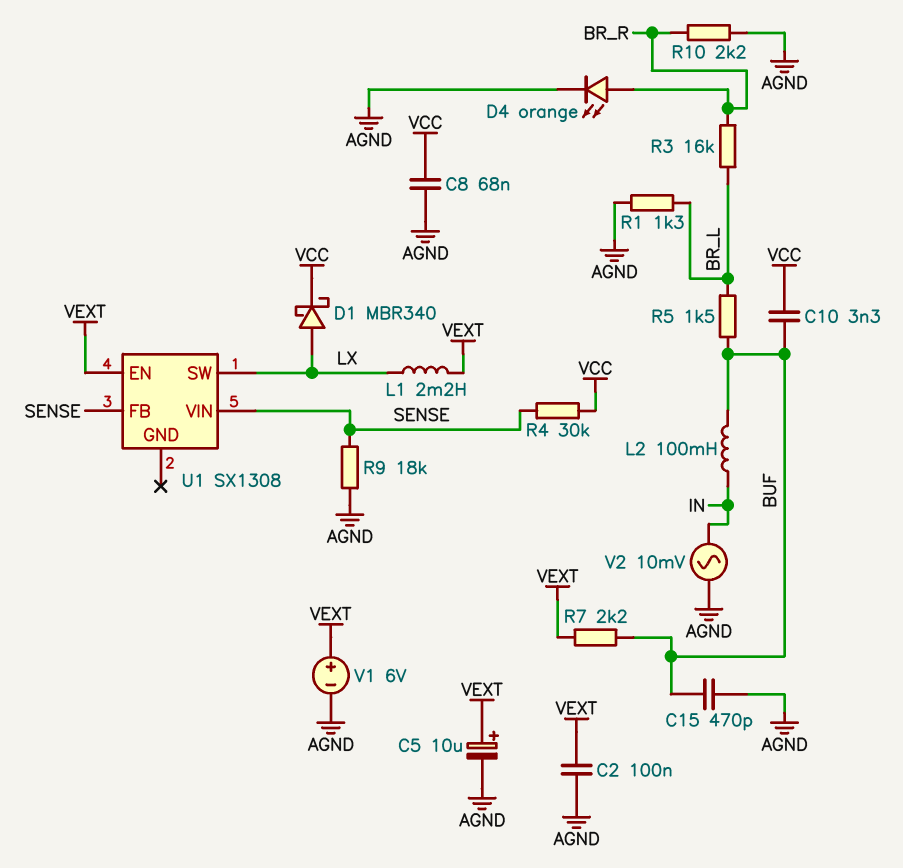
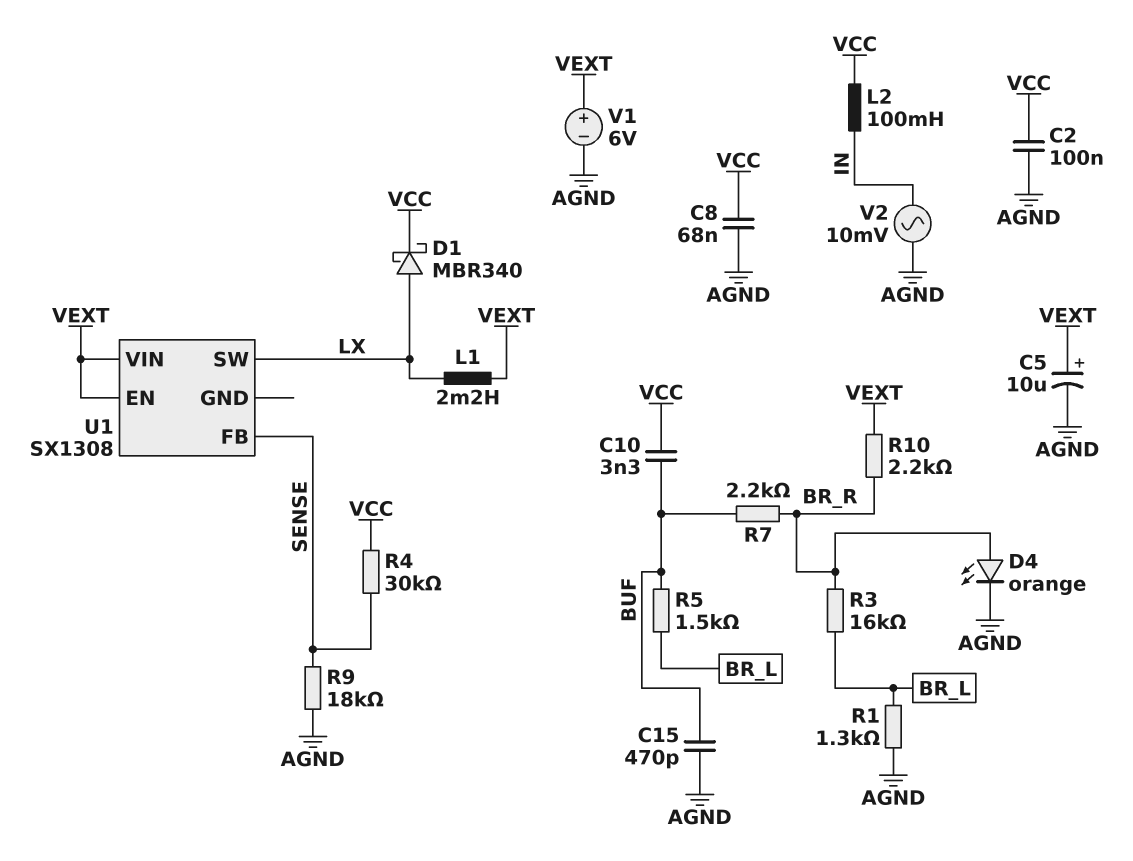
C2: 100nF (AGND, VEXT) -> 100nF (AGND, VCC)
L2: 100mH (BUF, IN) -> 100mH (IN, VCC)
R7: 2.2k (BUF, VEXT) -> 2.2k (BR_R, BUF)
R10: 2.2k (AGND, BR_R) -> 2.2k (BR_R, VEXT)
U1 pin VIN: SENSE -> VEXT

